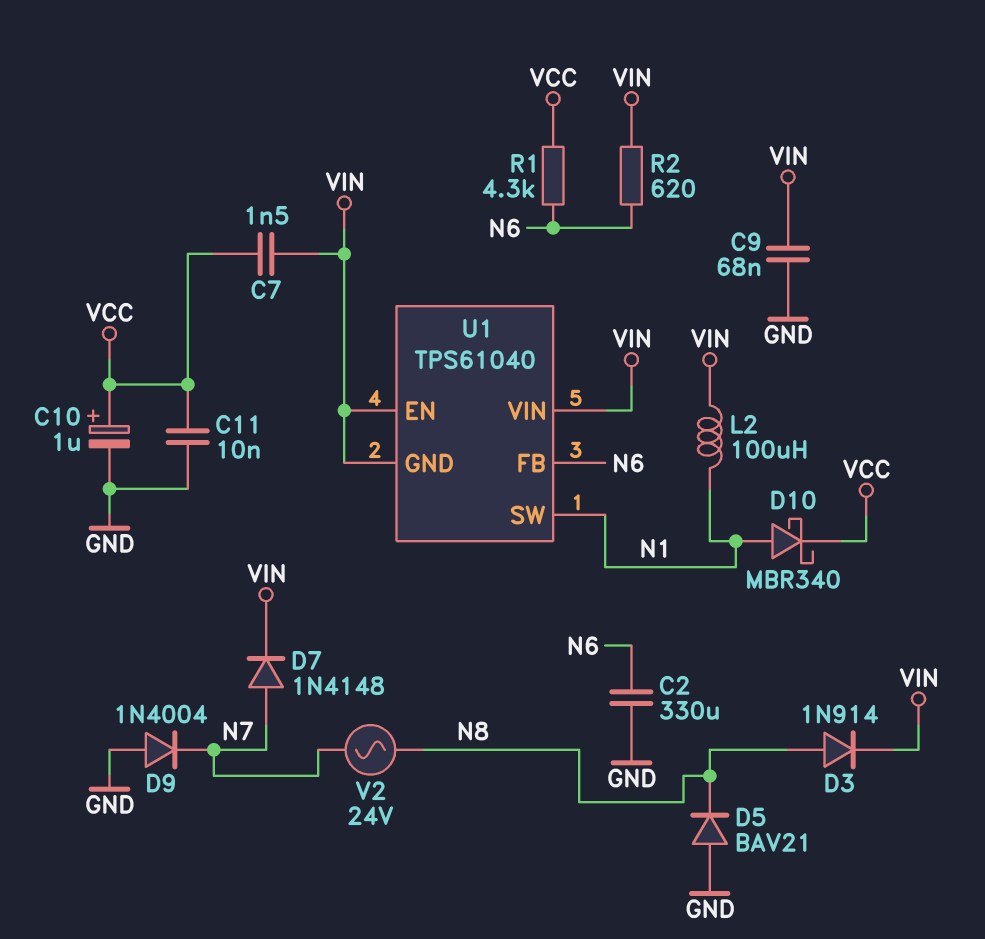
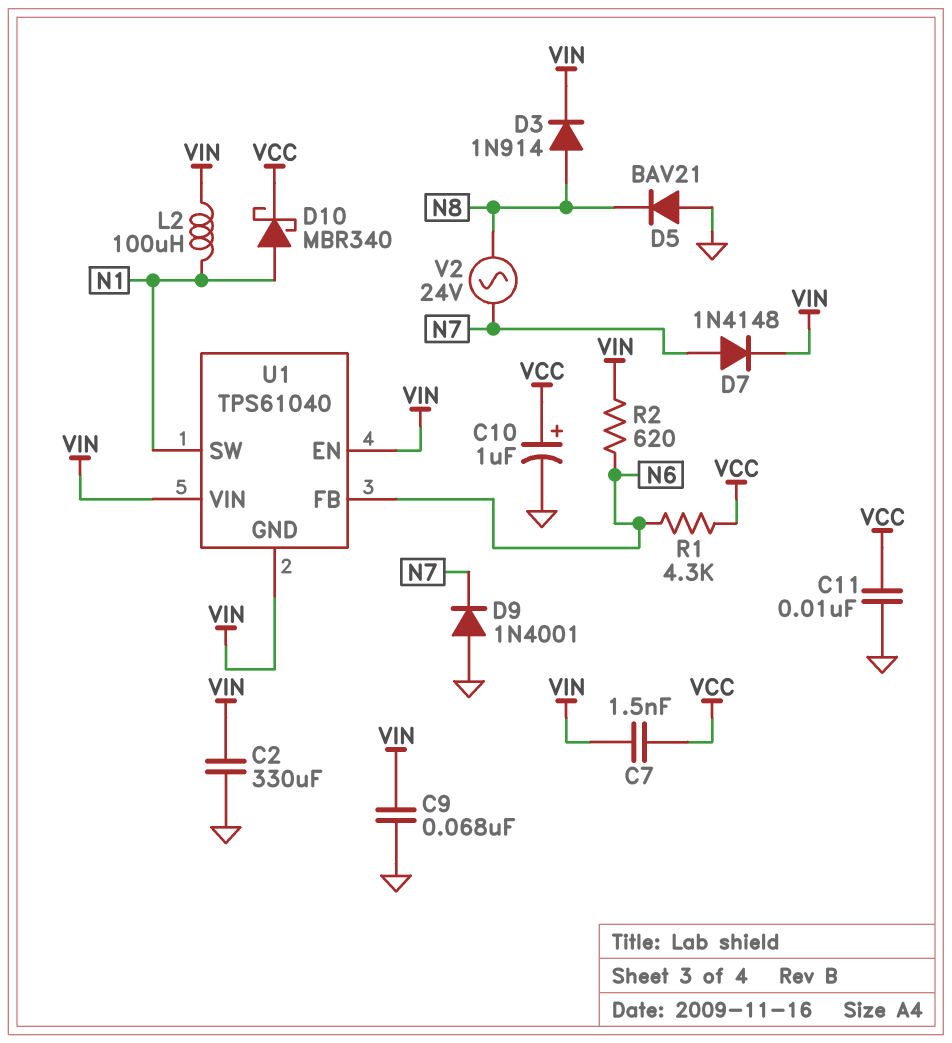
C2: 330uF (GND, N6) -> 330uF (GND, VIN)
D9: diode 1N4004 (A GND, K N7) -> diode 1N4001 (A GND, K N7)

